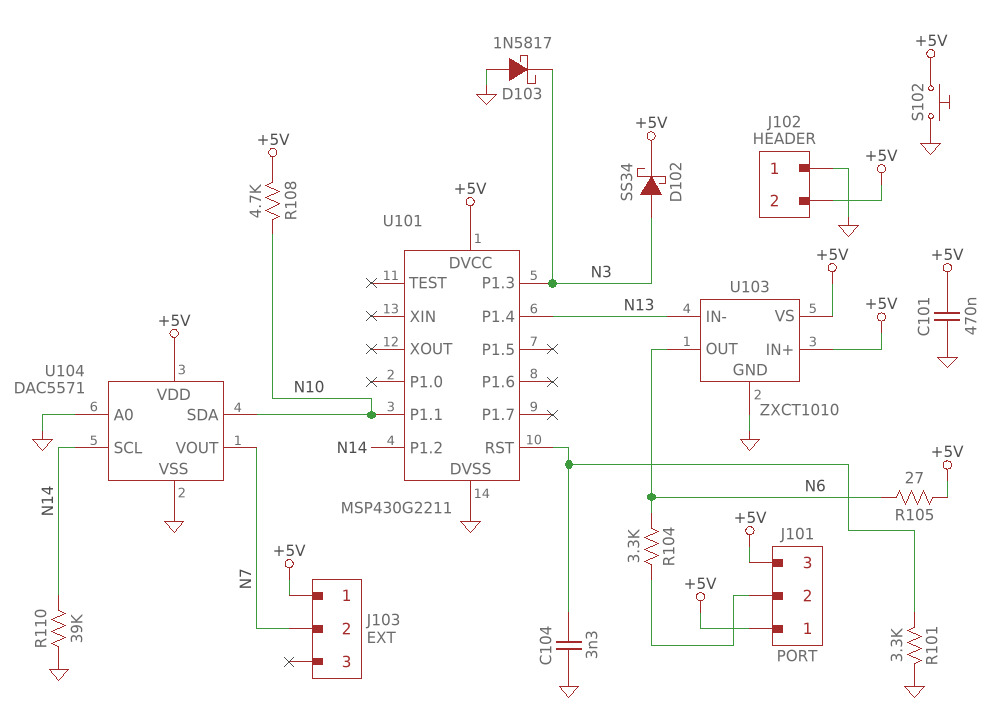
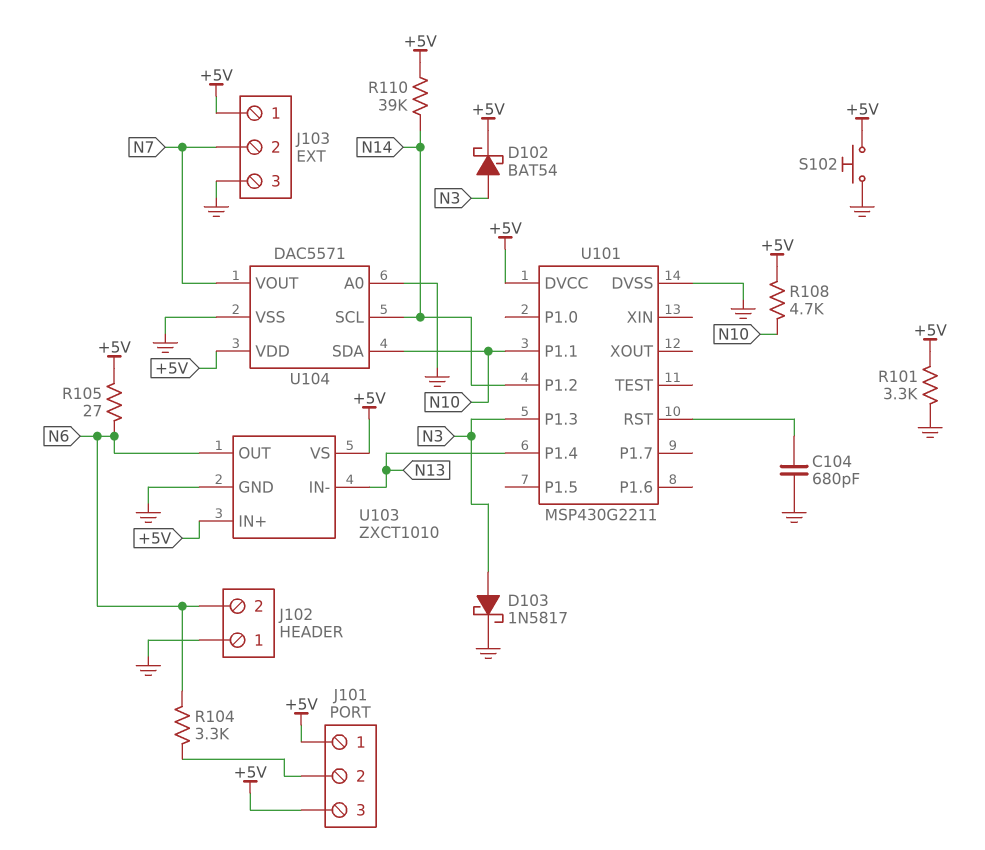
C101: 470nF (+5V, GND) -> none
C104: 3.3nF (GND, U101/RST) -> 680pF (GND, U101/RST)
D102: schottky SS34 (A N3, K +5V) -> schottky BAT54 (A N3, K +5V)
D103: schottky 1N5817 (A GND, K N3) -> schottky 1N5817 (A N3, K GND)
J102 pin 2: +5V -> N6
J103 pin 3: none -> GND
R101: 3.3k (GND, U101/RST) -> 3.3k (+5V, GND)
R110: 39k (GND, N14) -> 39k (+5V, N14)

